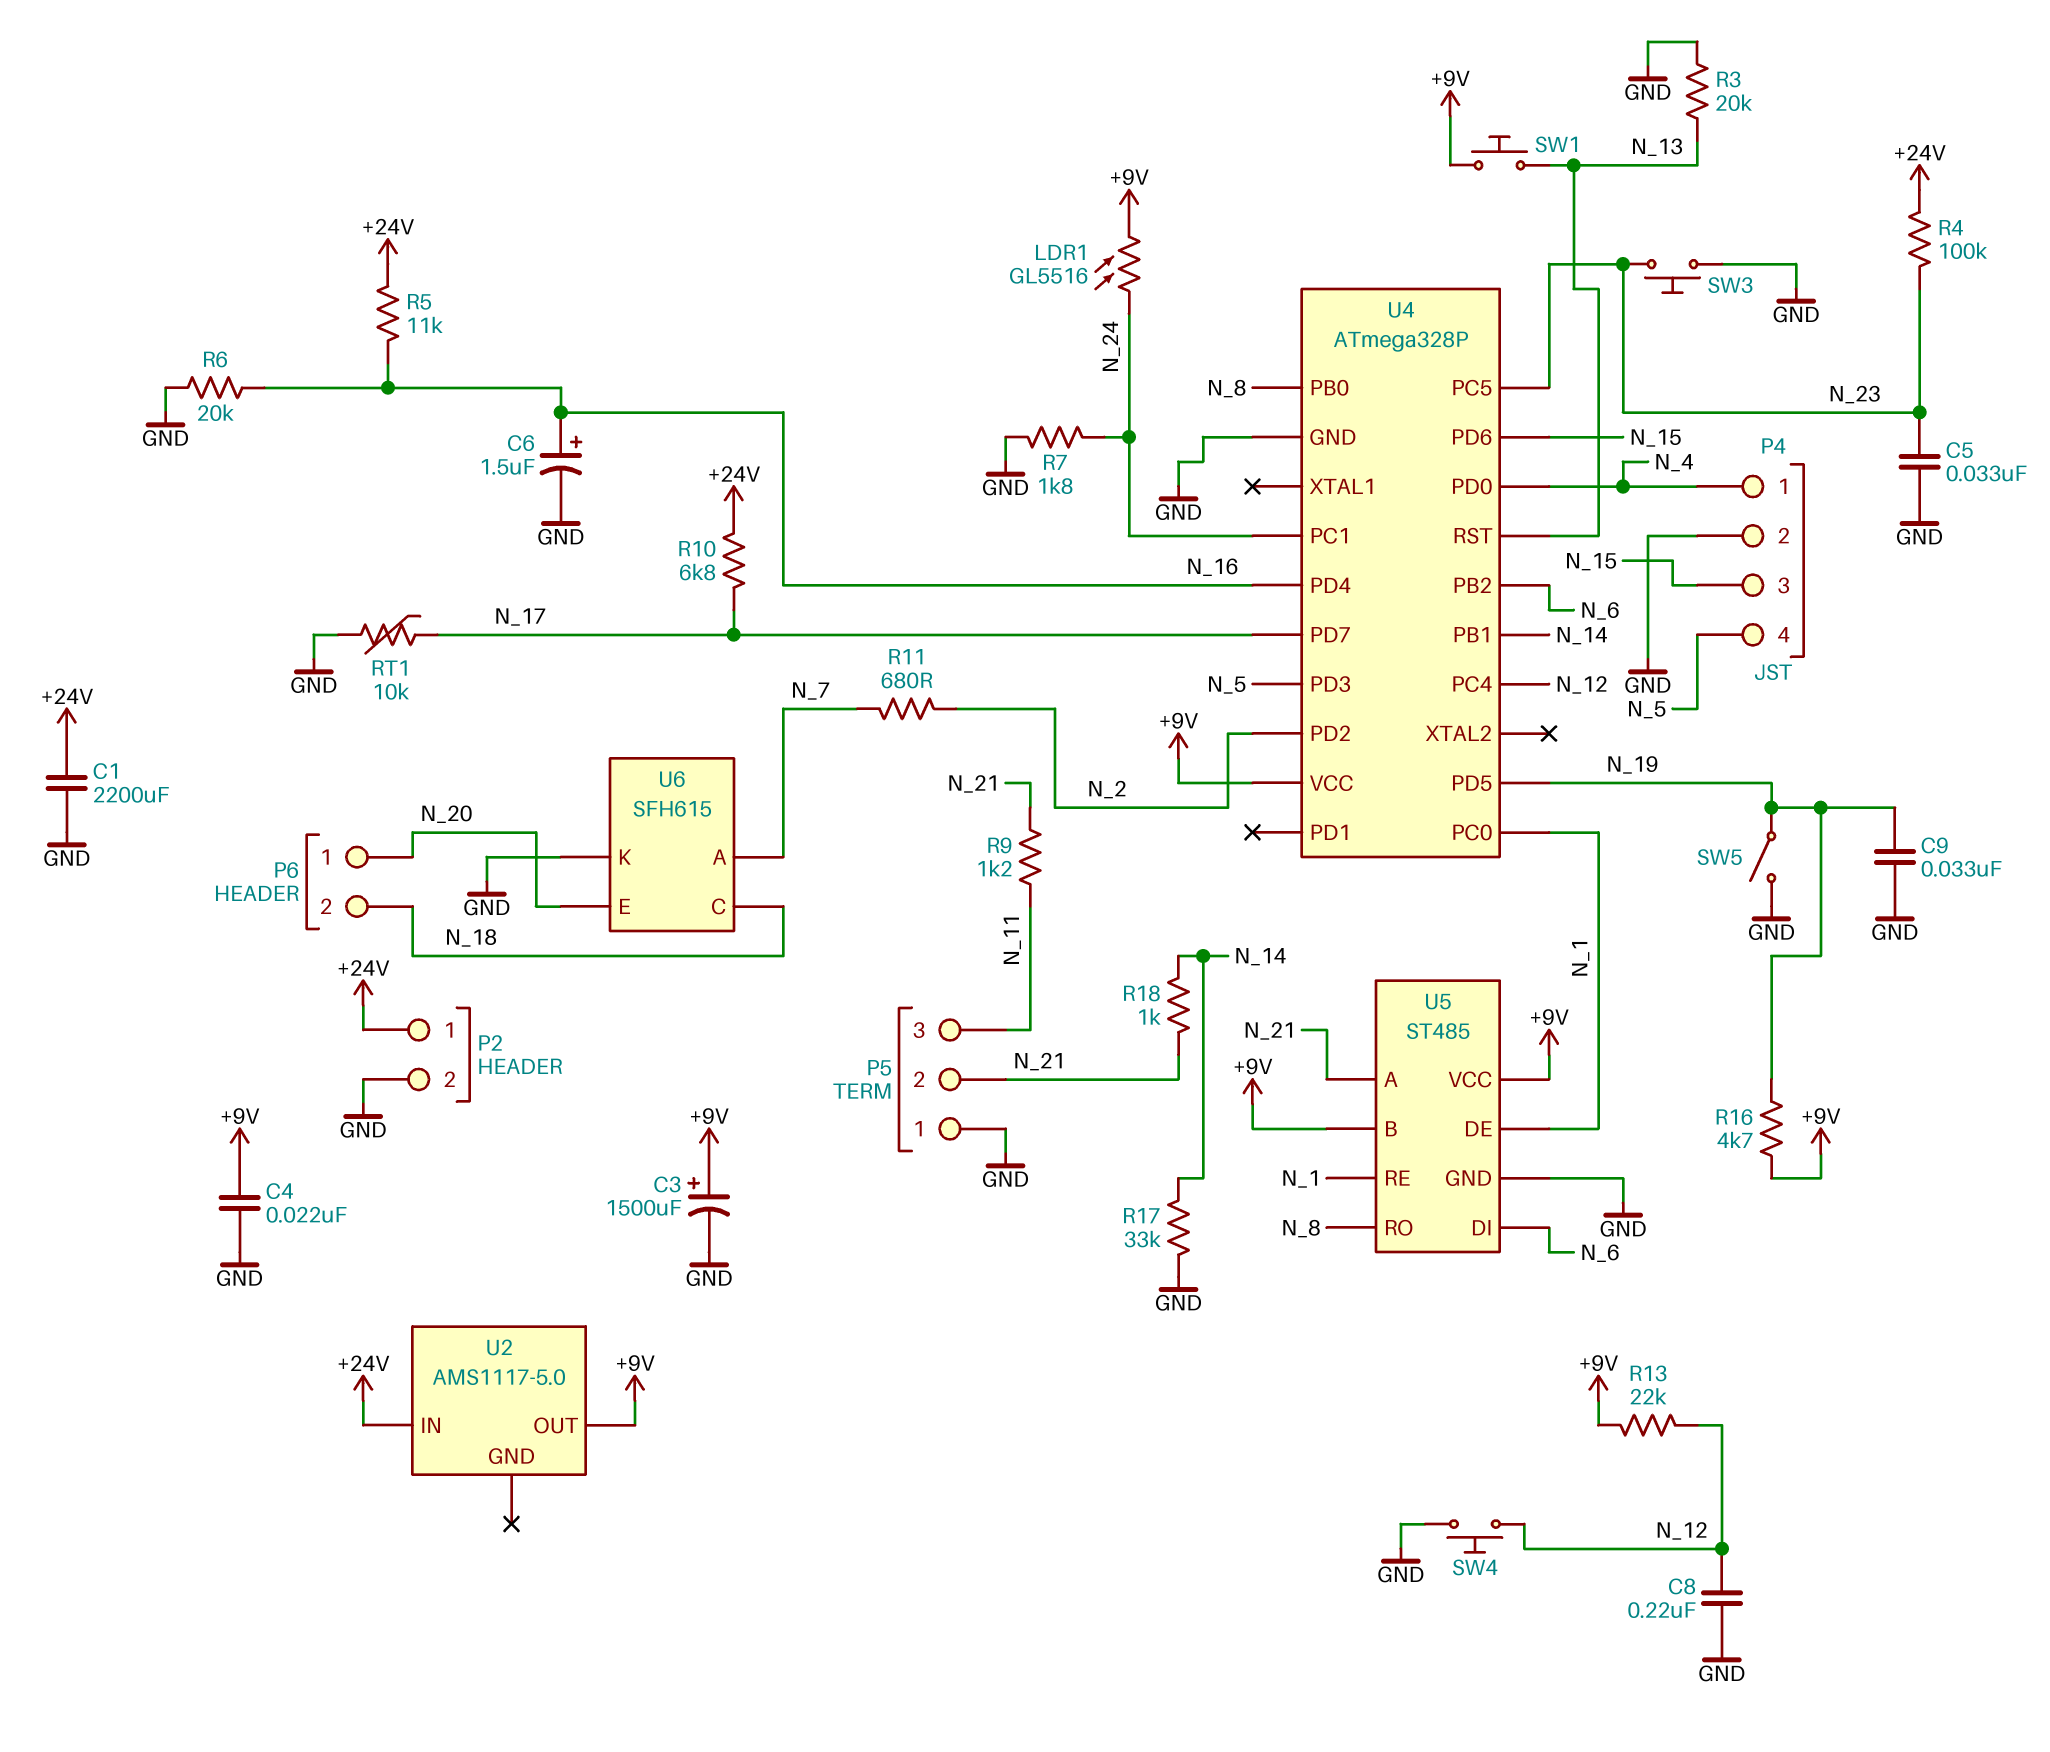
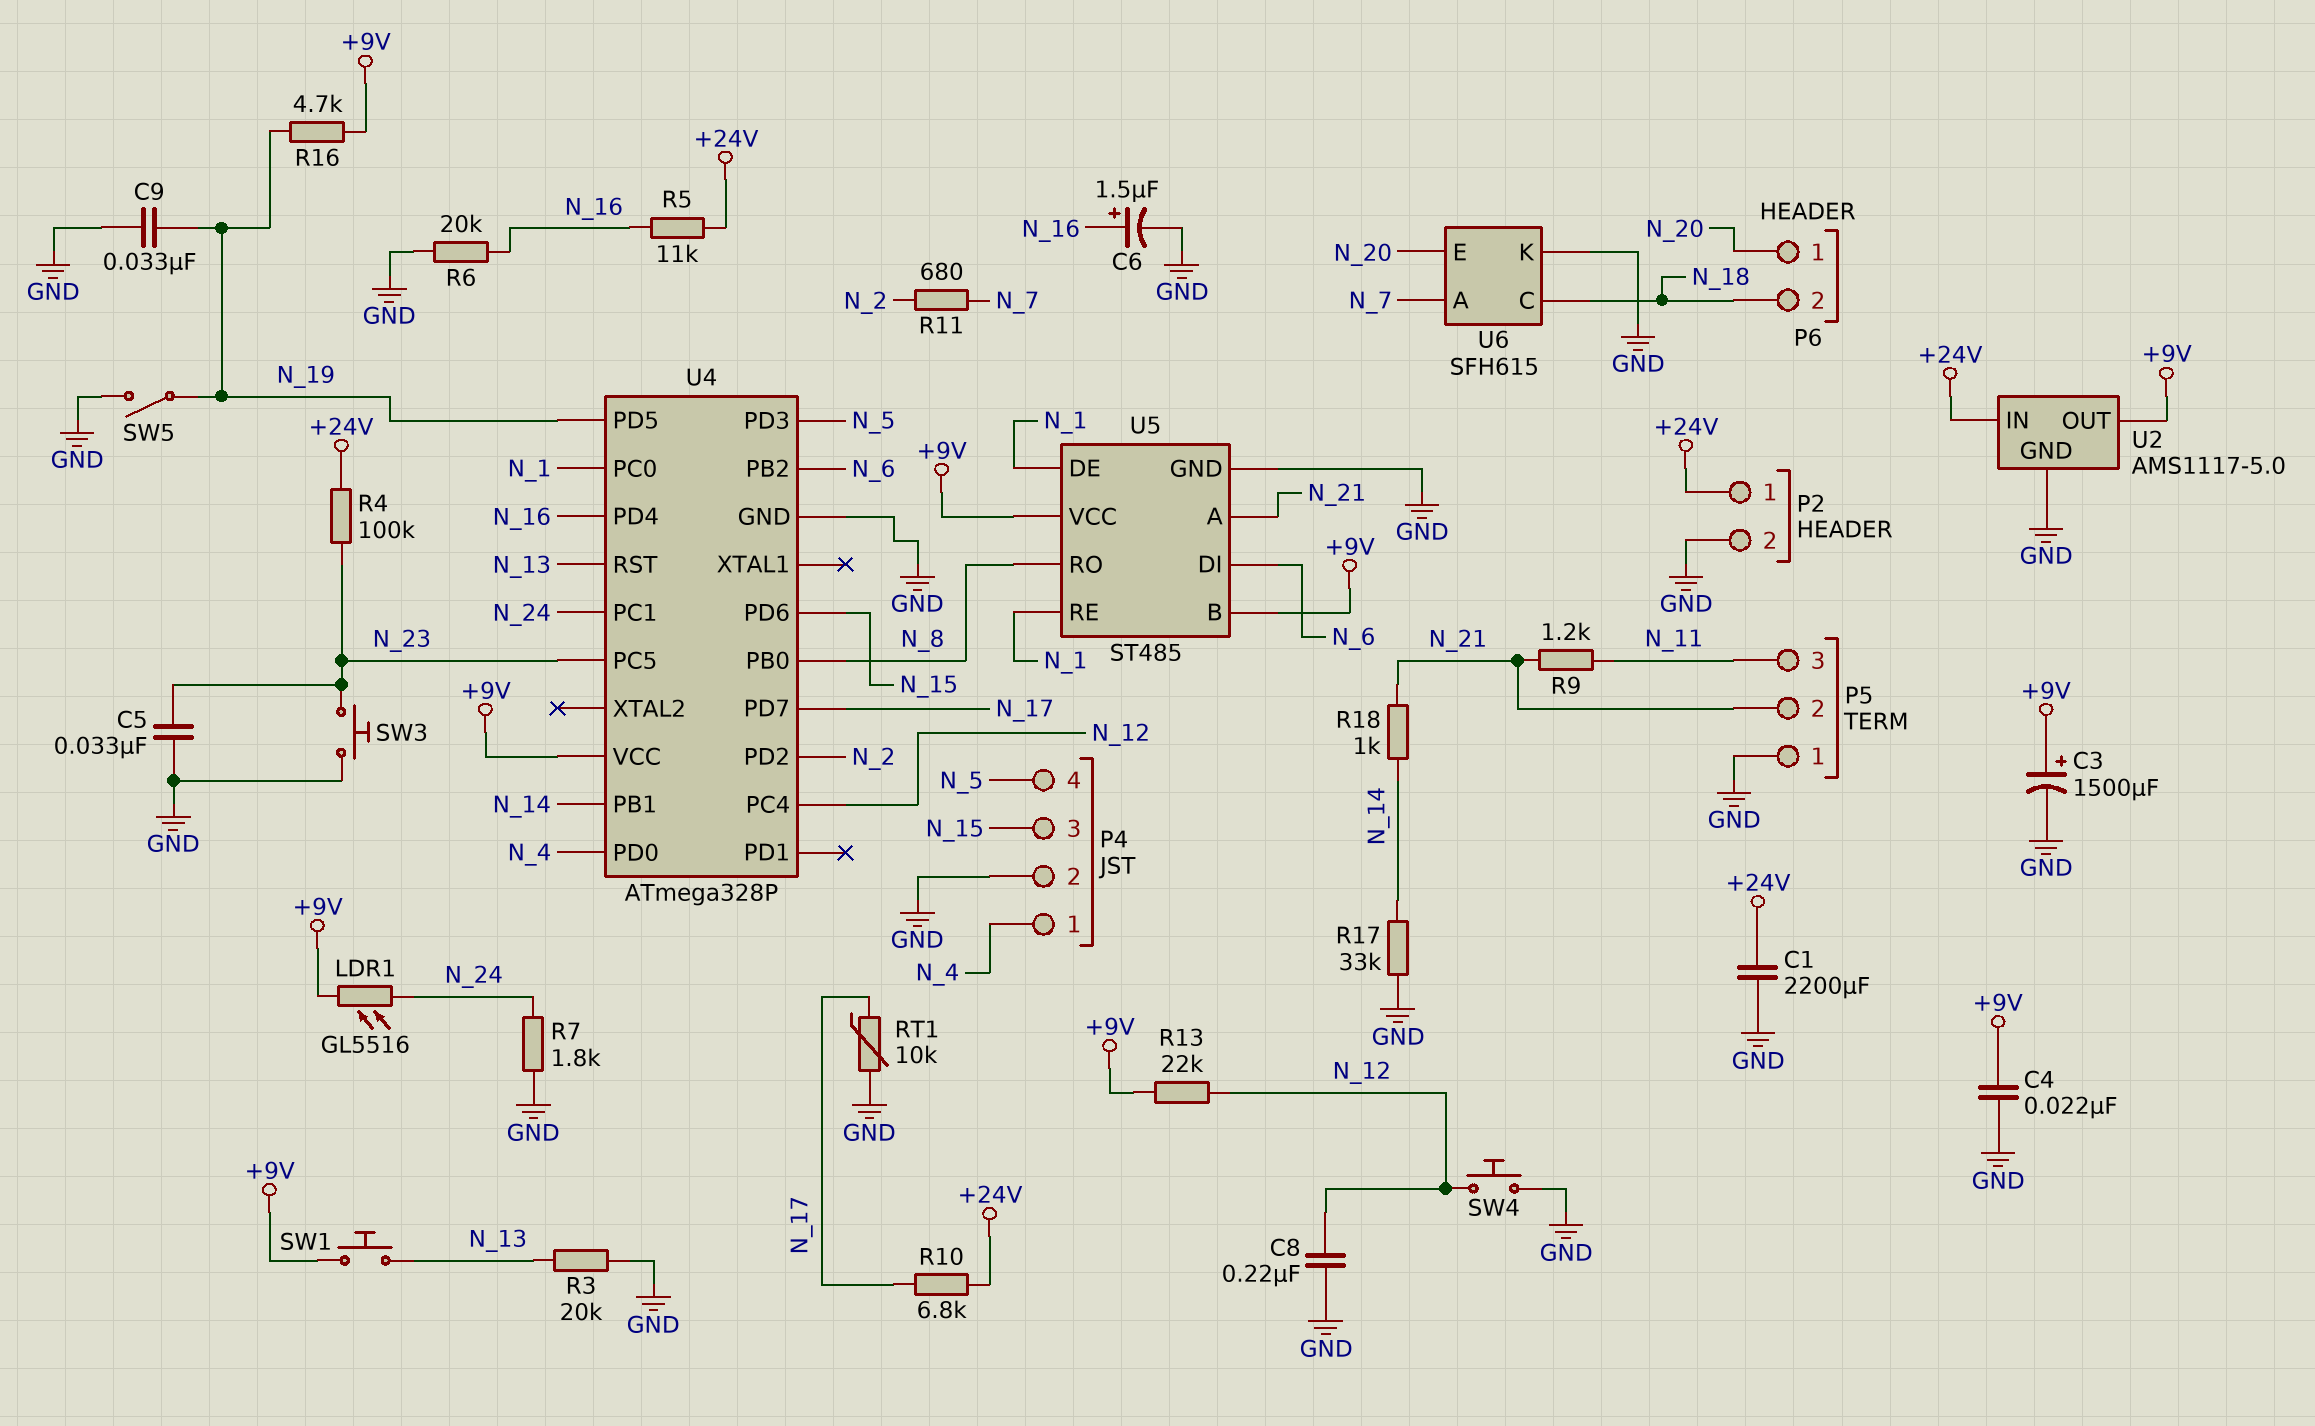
U2 pin GND: none -> GND

